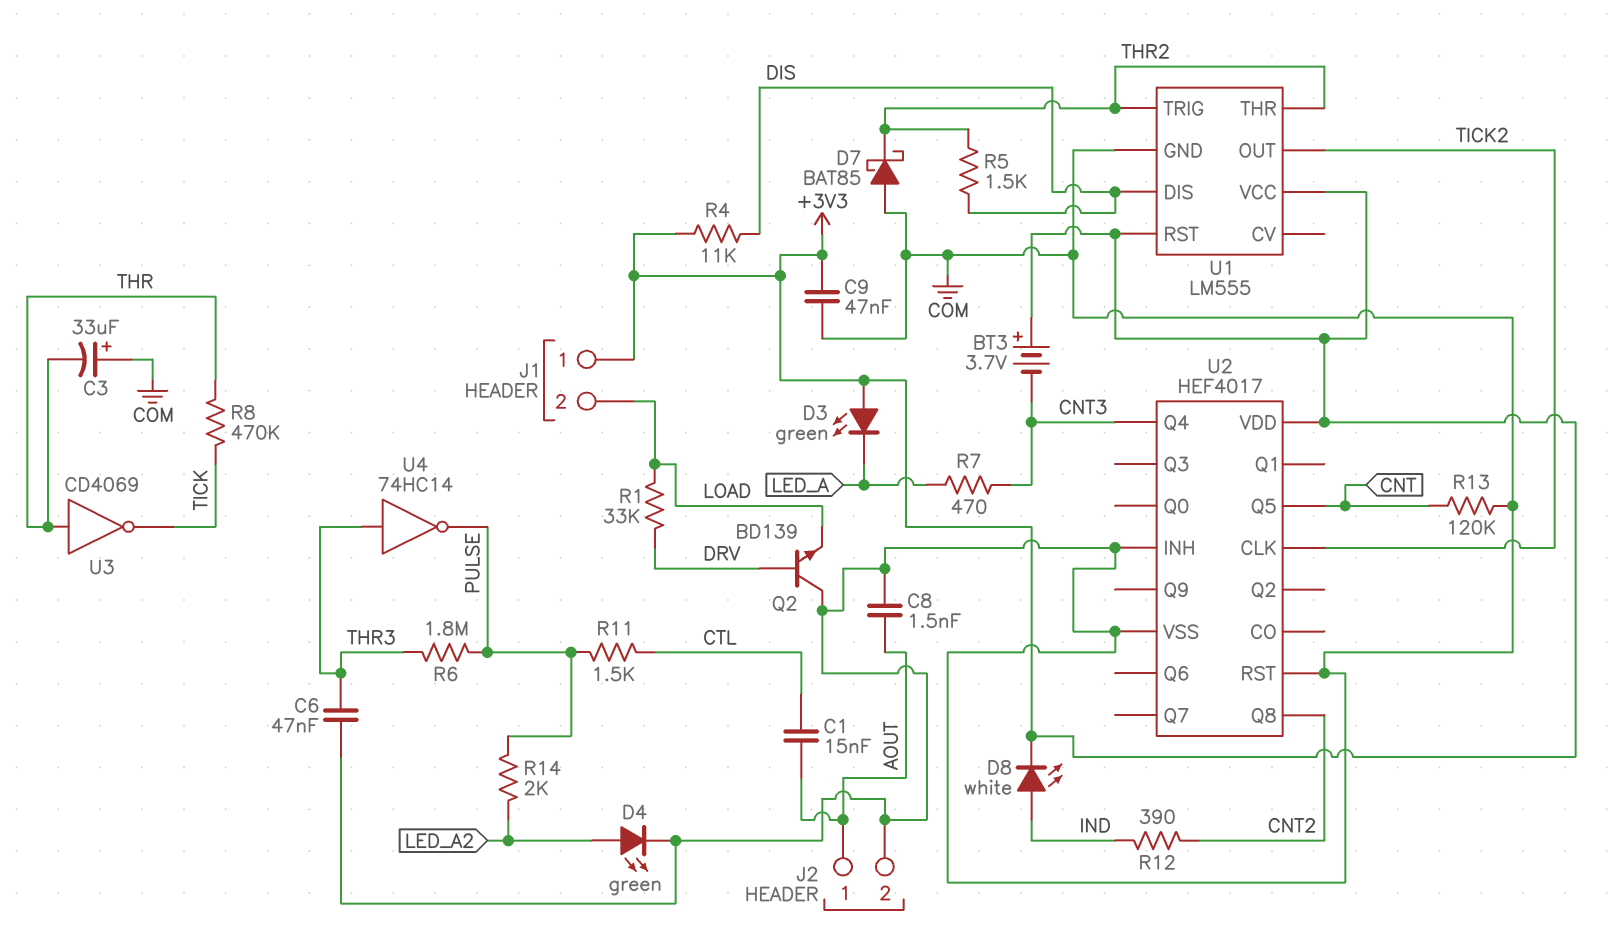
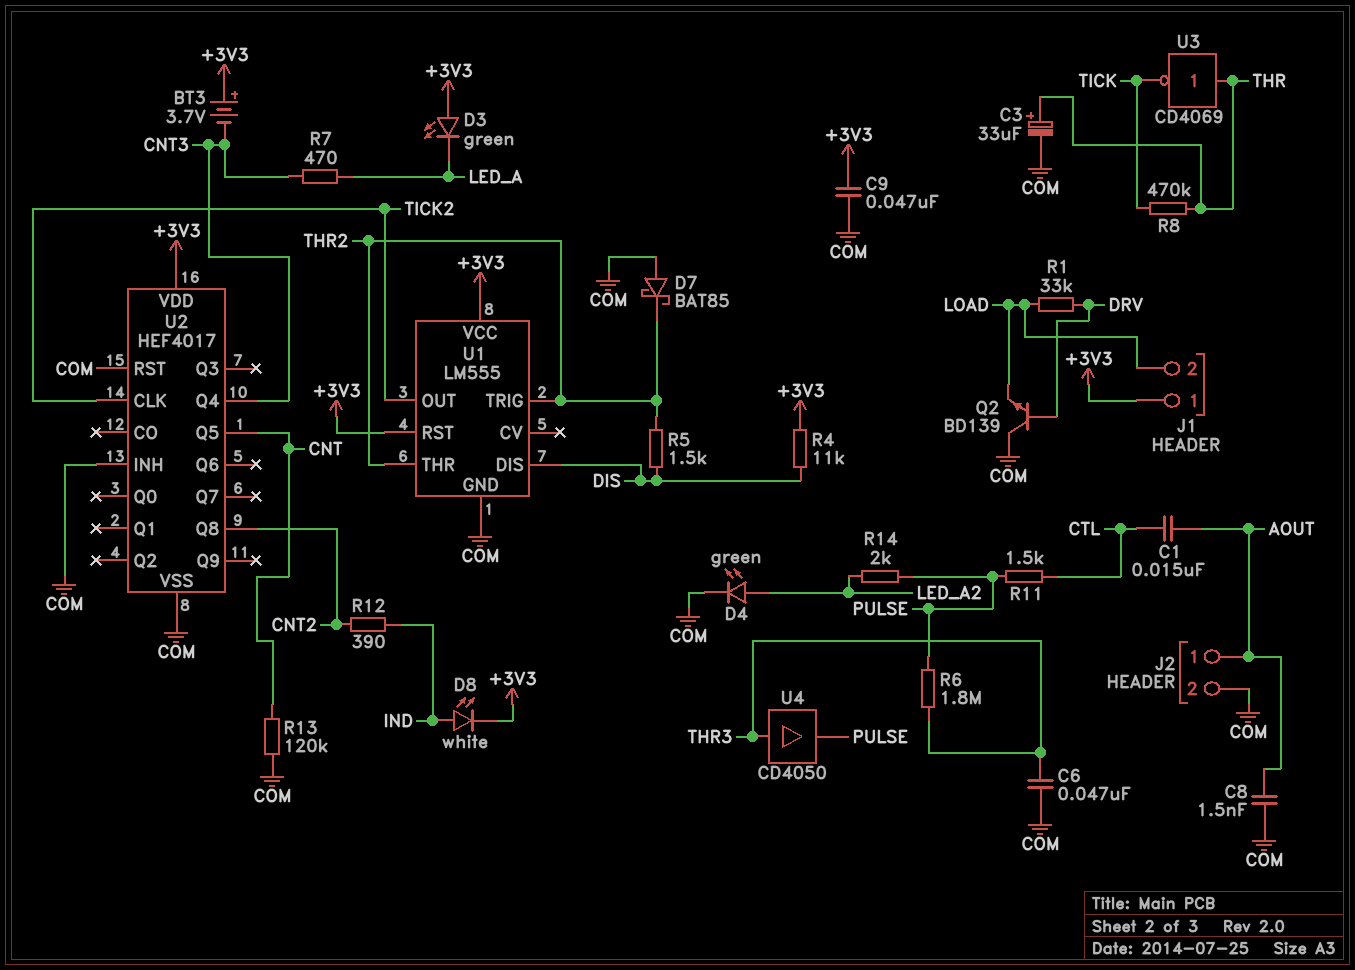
C3: 33uF (plus COM, minus THR) -> 33uF (plus THR, minus COM)
U4: NOT 74HC14 (in THR3, out PULSE) -> buffer CD4050 (in THR3, out PULSE)

